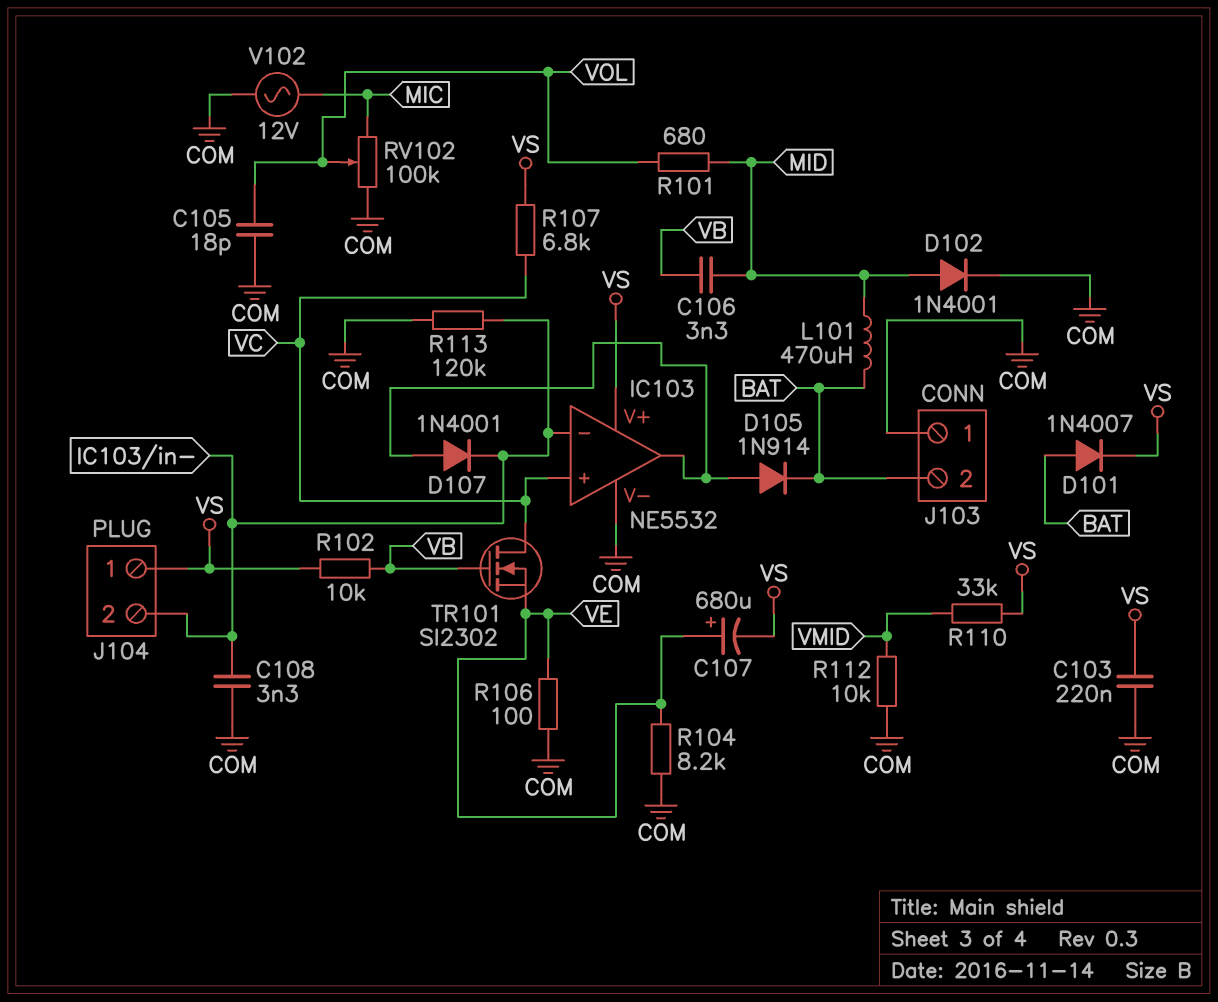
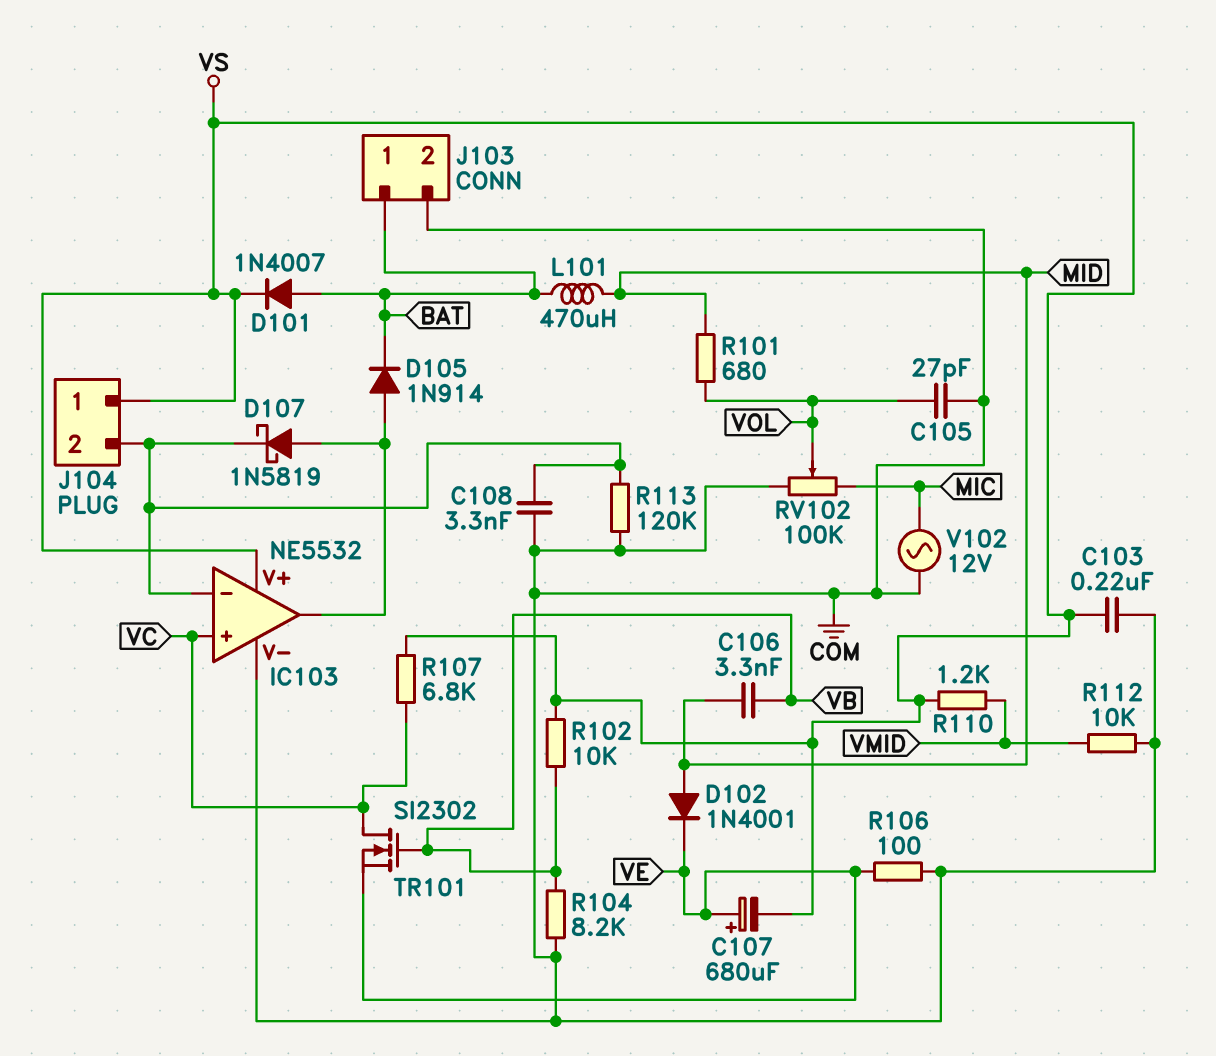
C105: 18pF (COM, VOL) -> 27pF (COM, VOL)
D102: diode 1N4001 (A MID, K COM) -> diode 1N4001 (A MID, K VE)
D107: diode 1N4001 (A IC103/out, K IC103/in-) -> schottky 1N5819 (A IC103/out, K IC103/in-)
J103 pin 1: COM -> BAT
J103 pin 2: BAT -> COM
R104: 8.2k (COM, VE) -> 8.2k (COM, VB)
R110: 33k (VMID, VS) -> 1.2k (VMID, VS)

